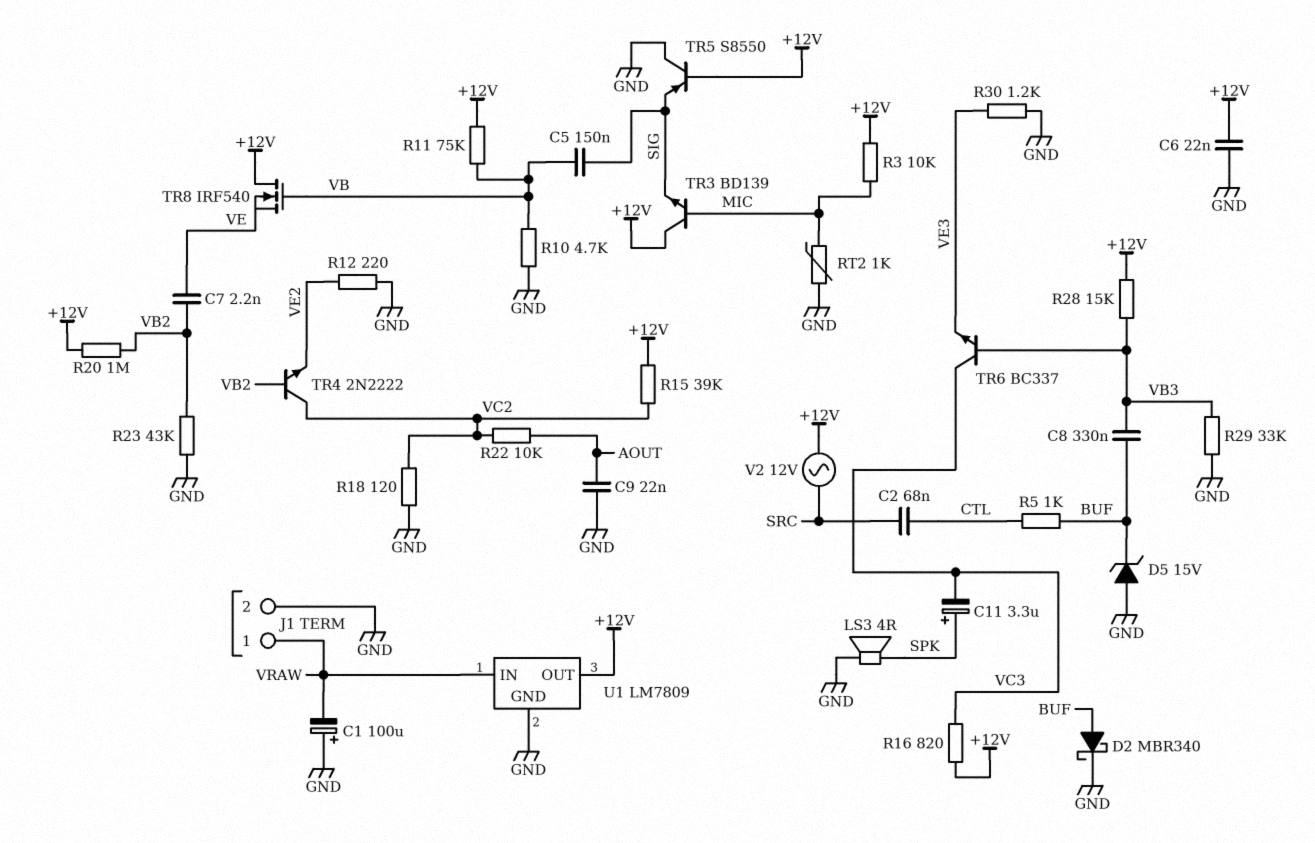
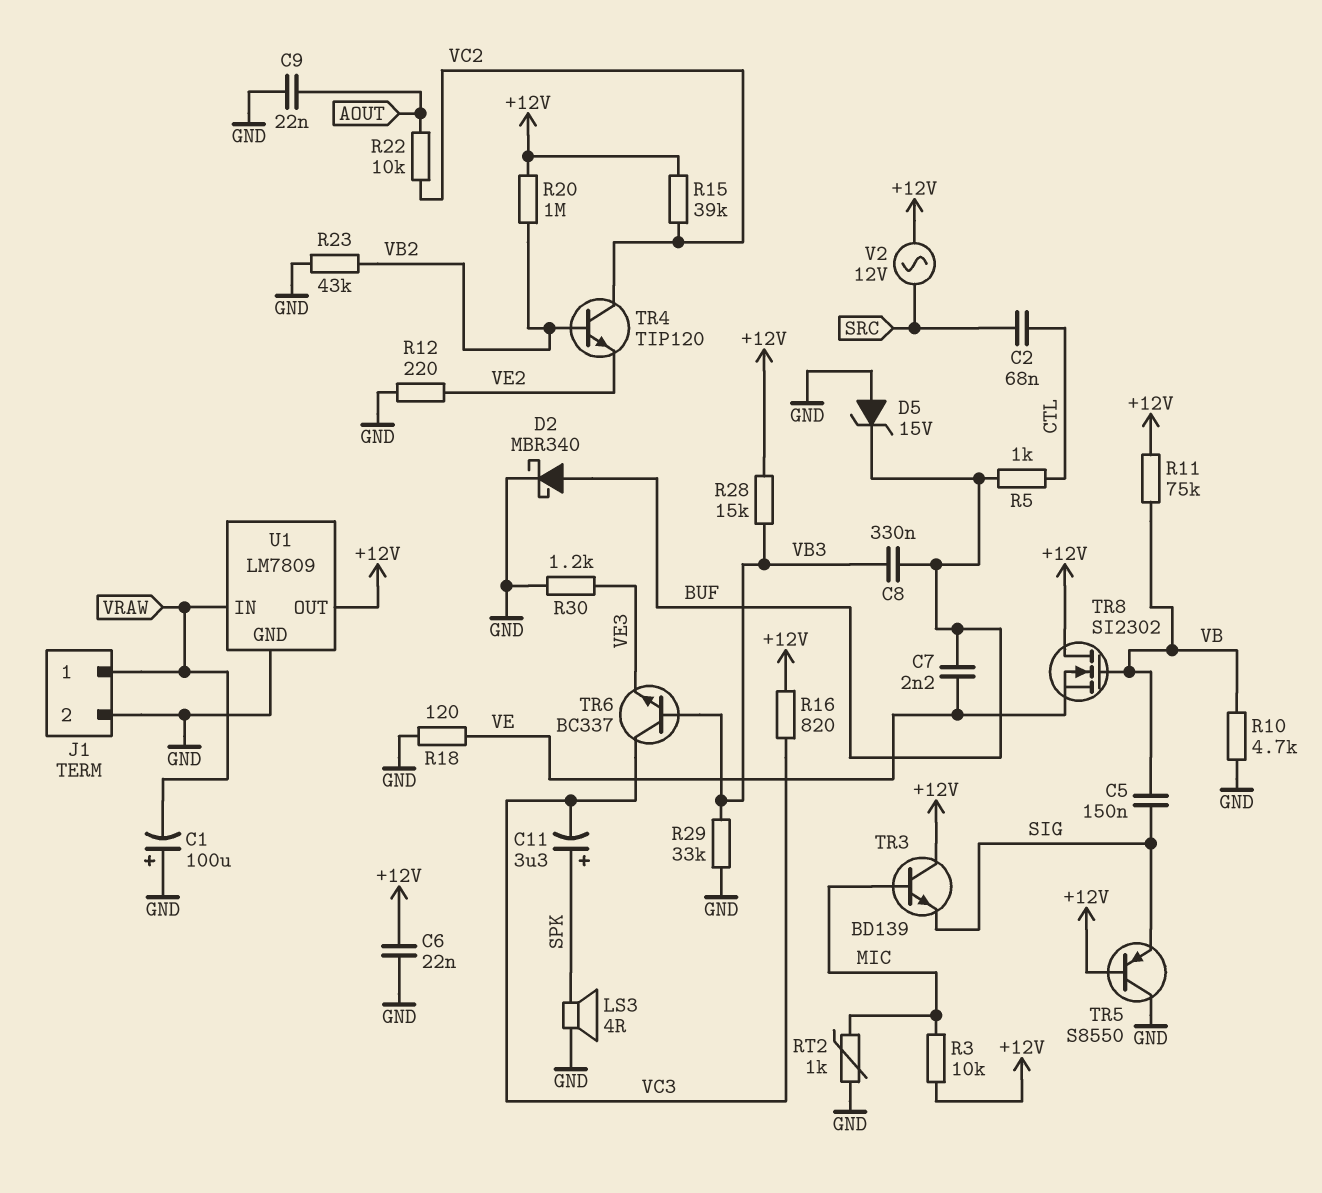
C7: 2.2nF (VB2, VE) -> 2.2nF (BUF, VE)
R18: 120 (GND, VC2) -> 120 (GND, VE)
TR4: NPN 2N2222 (B VB2, C VC2, E VE2) -> NPN TIP120 (B VB2, C VC2, E VE2)
TR8: NMOS IRF540 (G VB, D +12V, S VE) -> NMOS SI2302 (G VB, D +12V, S VE)

